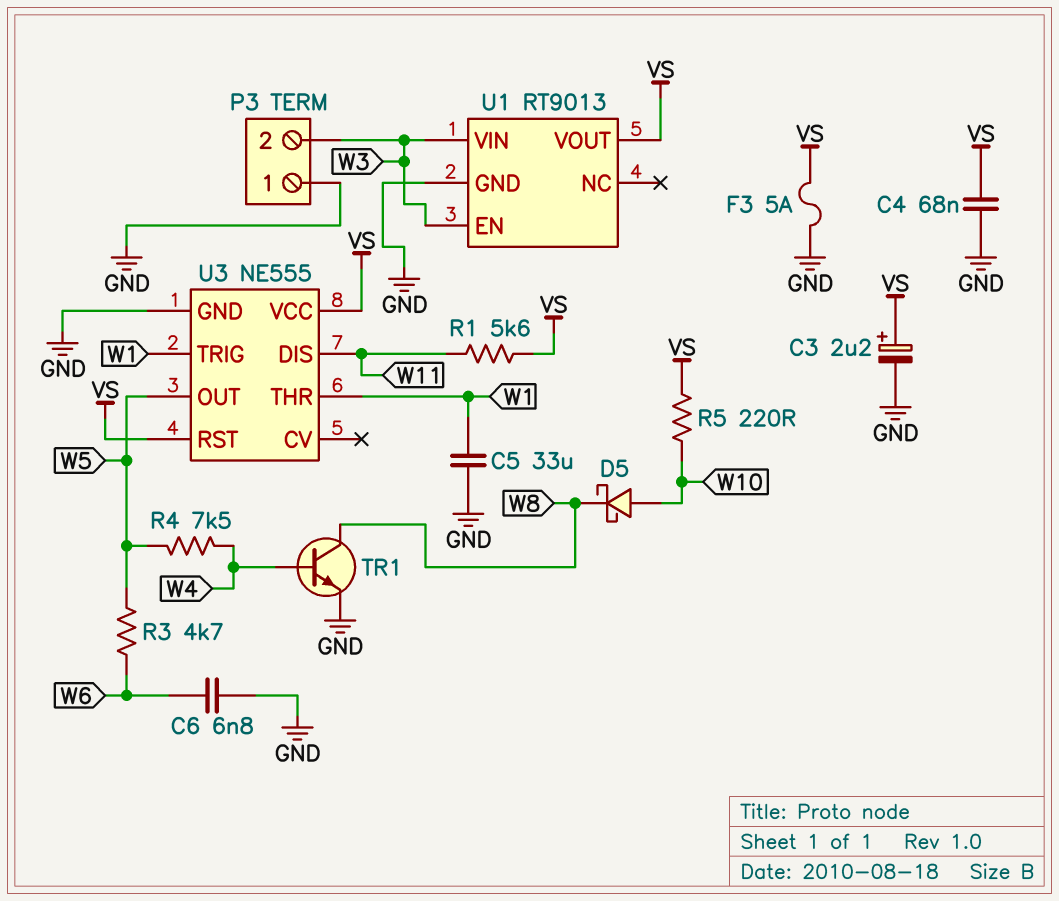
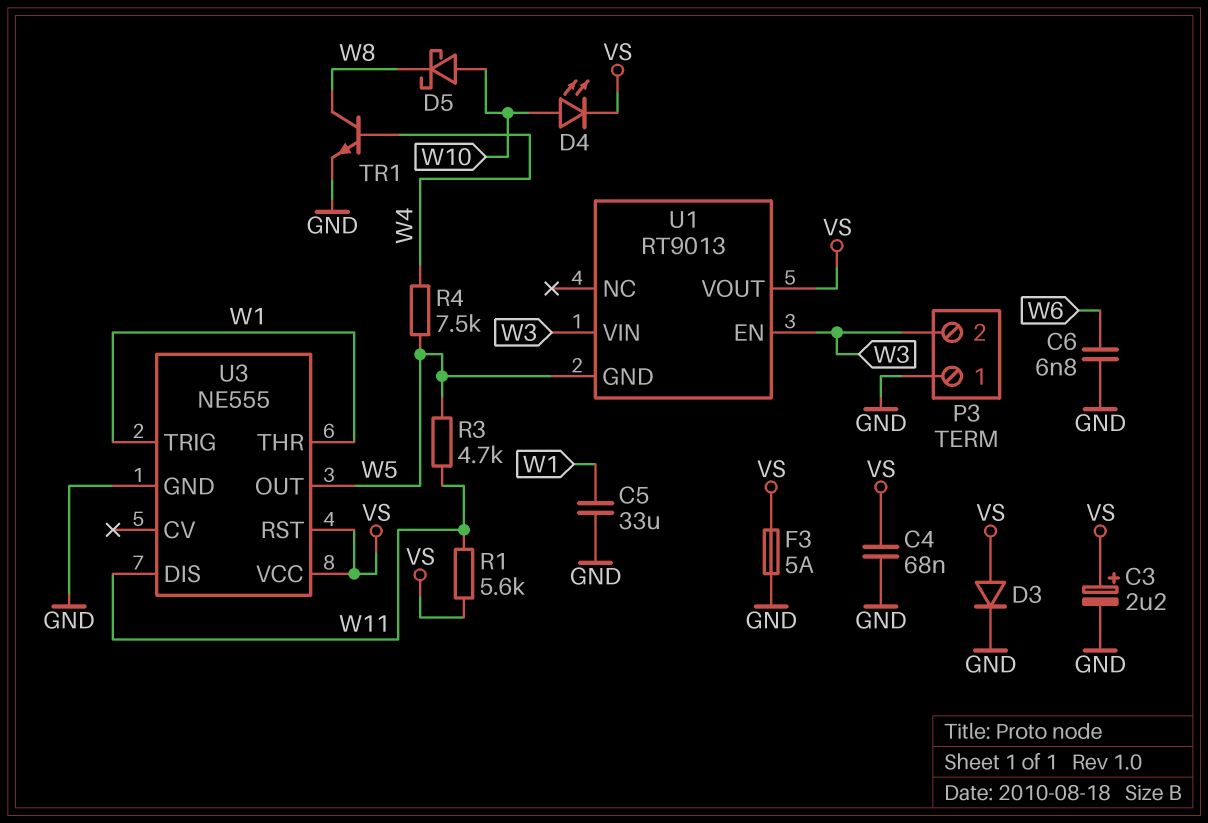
D3: none -> diode (A VS, K GND)
D4: none -> LED (A W10, K VS)
R3: 4.7k (W5, W6) -> 4.7k (W5, W11)
R5: 220 (VS, W10) -> none
U1 pin GND: GND -> W5

